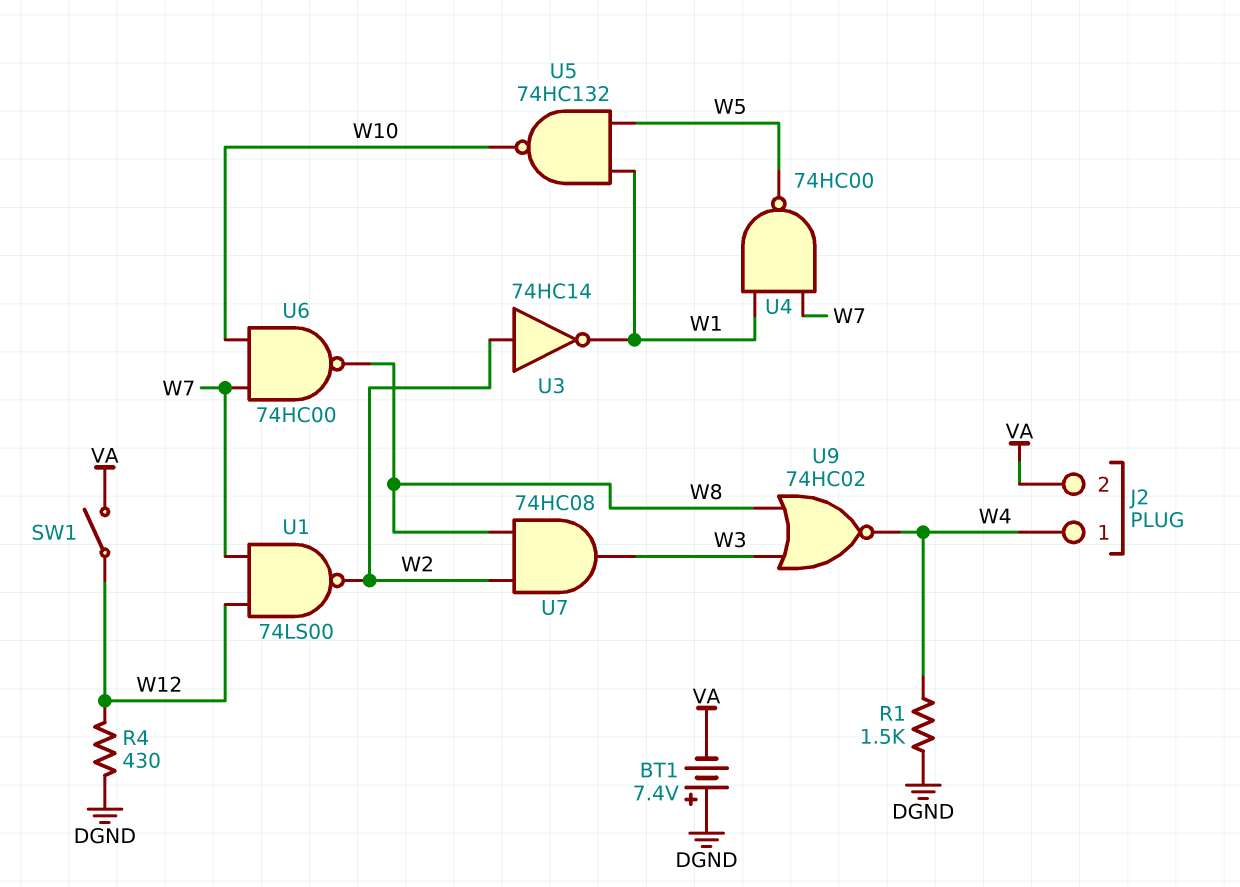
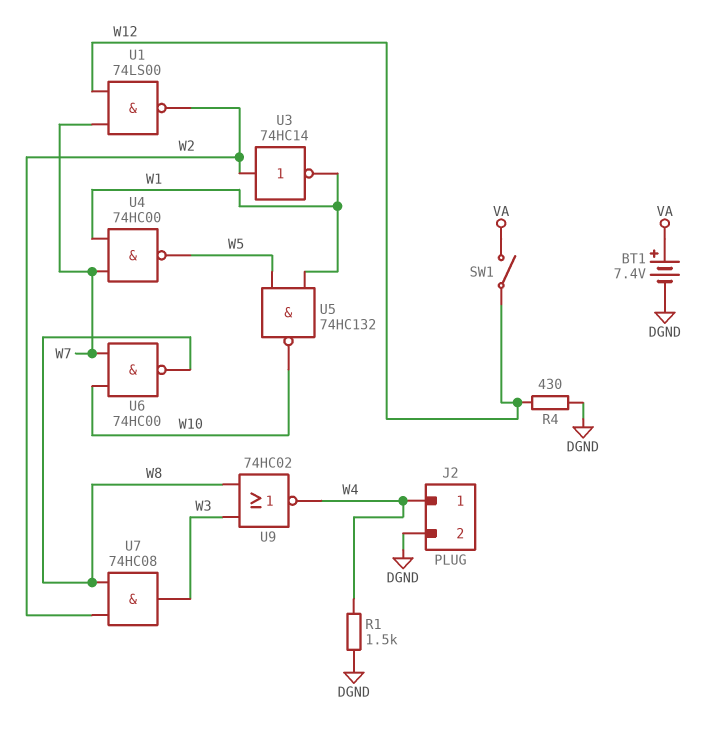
BT1: 7.4V (plus DGND, minus VA) -> 7.4V (plus VA, minus DGND)
J2 pin 2: VA -> DGND

